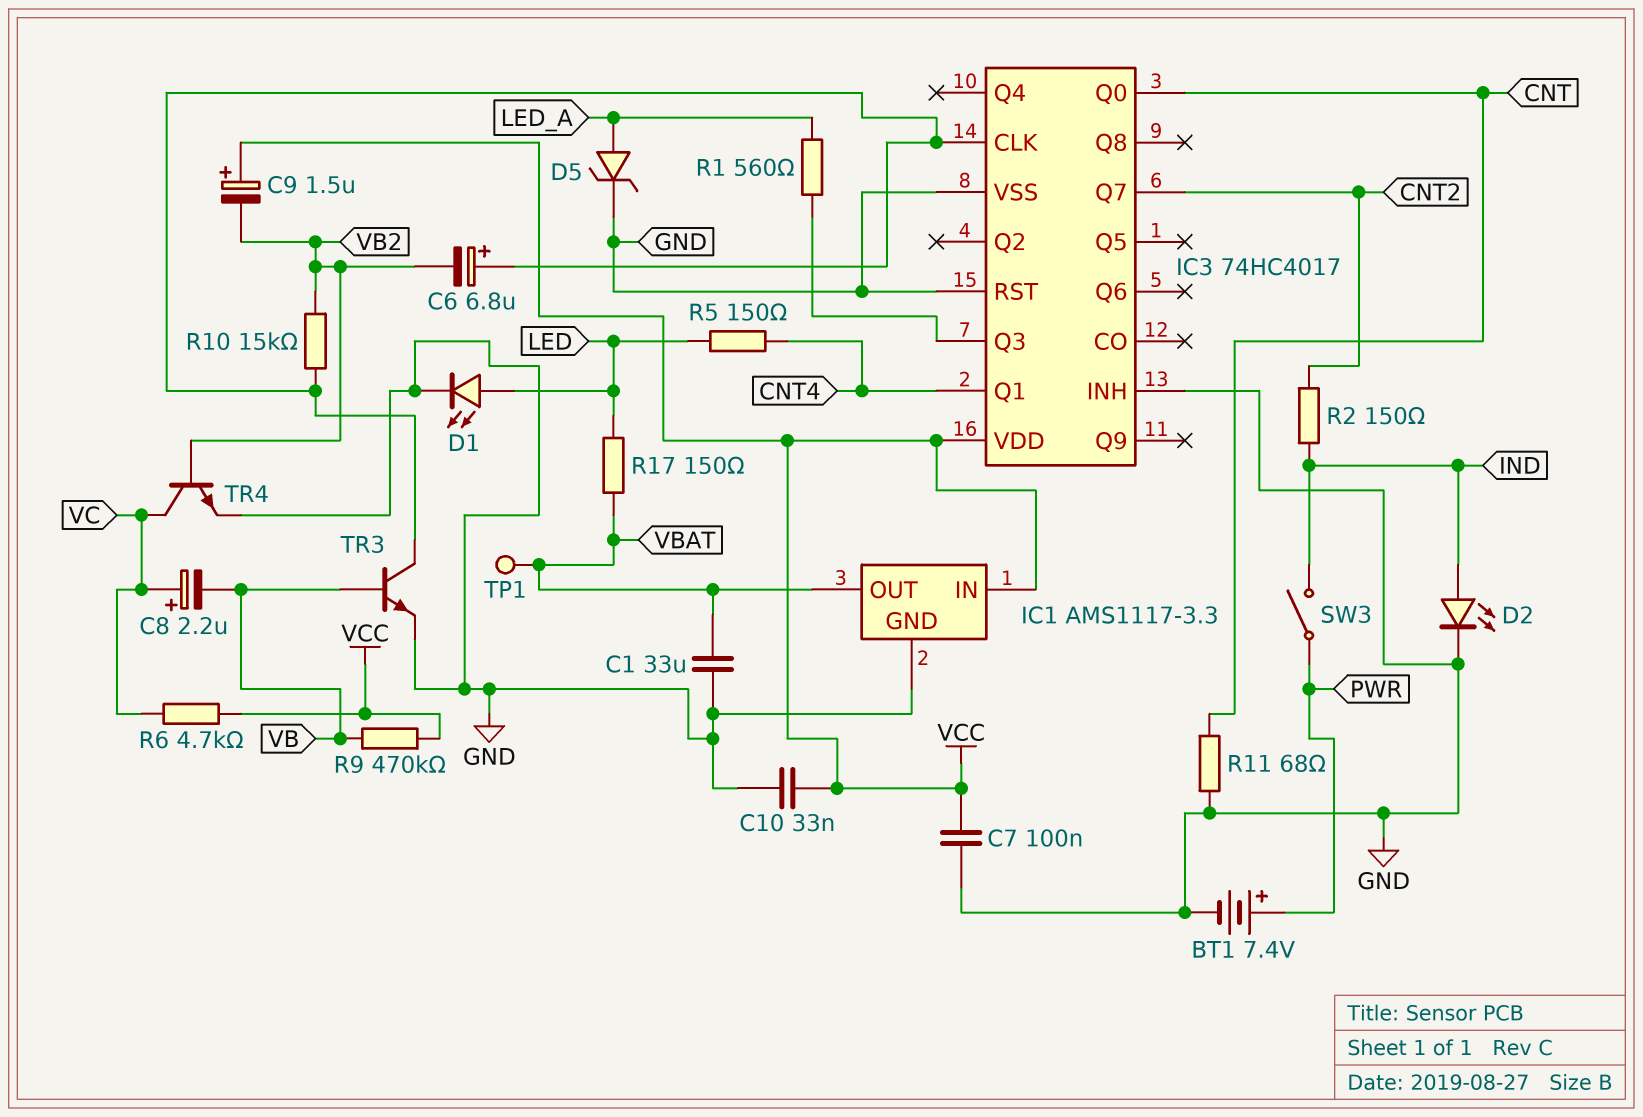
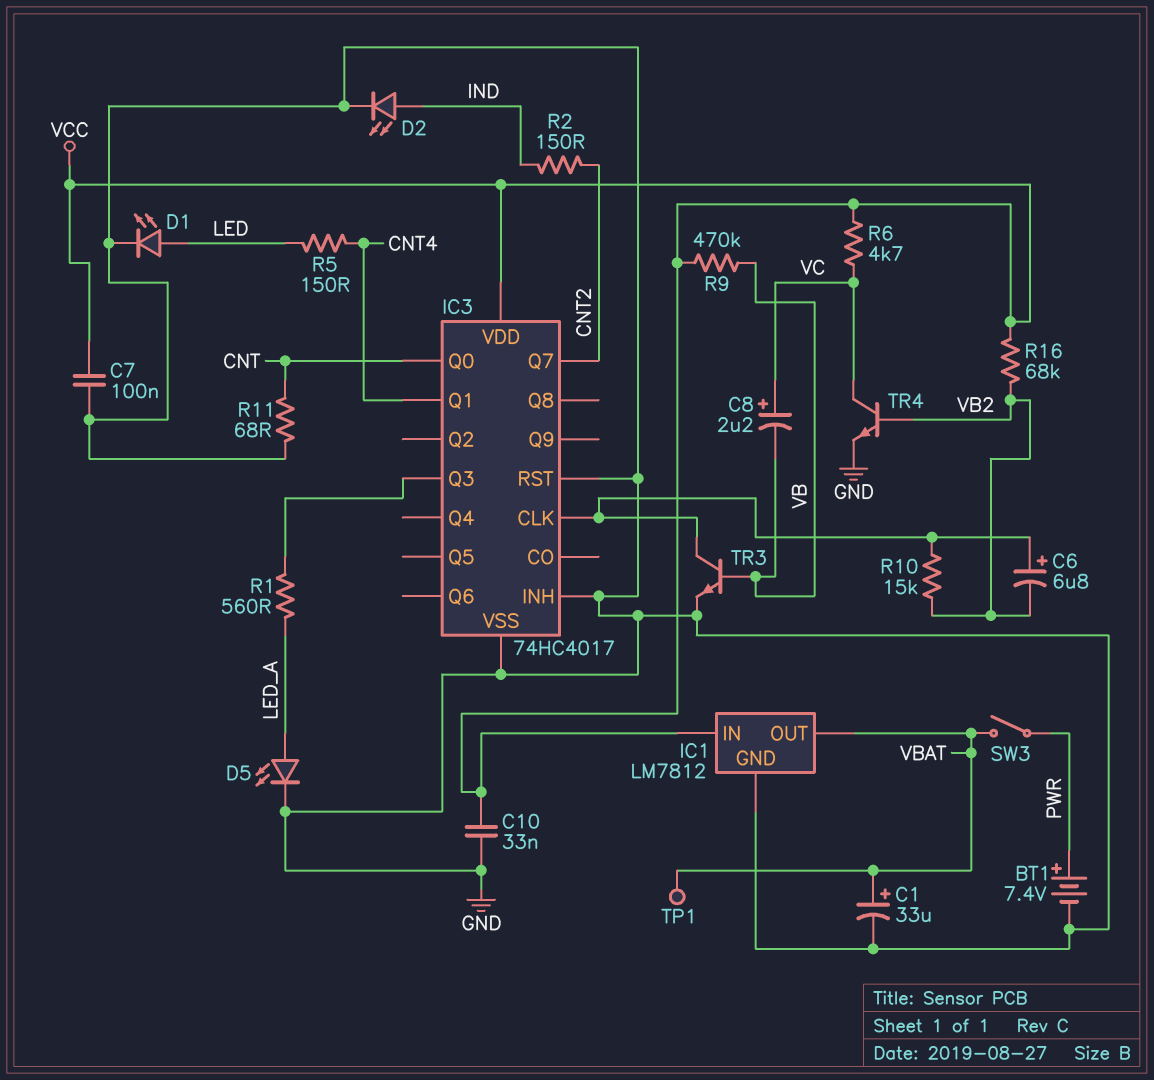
C1: 33uF (GND, VBAT) -> 33uF (plus VBAT, minus GND)
C9: 1.5uF (plus VCC, minus VB2) -> none
D5: zener (A LED_A, K GND) -> LED (A LED_A, K GND)
IC1: AMS1117-3.3 -> LM7812
R16: none -> 68k (VB2, VCC)
R17: 150 (LED, VBAT) -> none
SW3: switch (IND, PWR) -> switch (PWR, VBAT)

